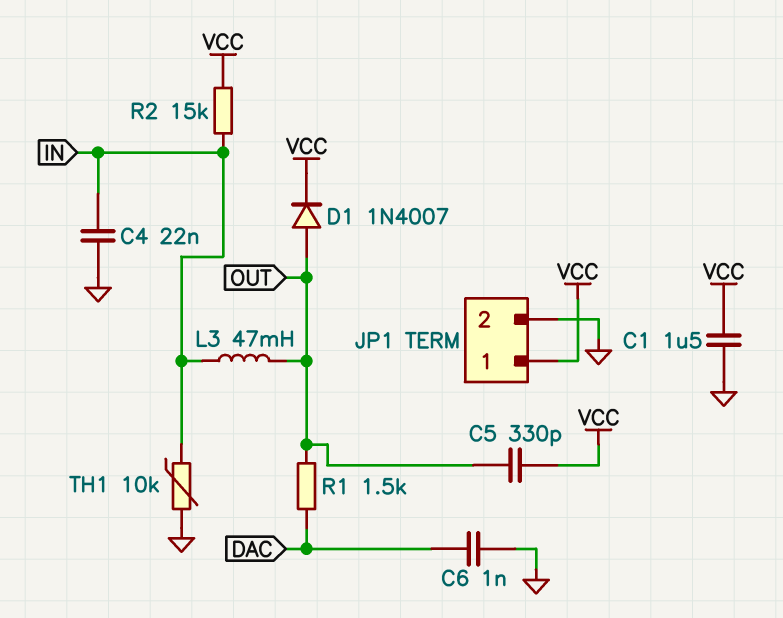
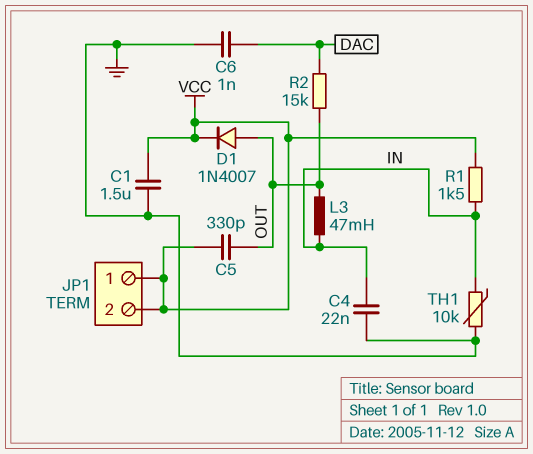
JP1 pin 2: GND -> VCC
R1: 1.5k (DAC, OUT) -> 1.5k (IN, VCC)
R2: 15k (IN, VCC) -> 15k (DAC, OUT)

